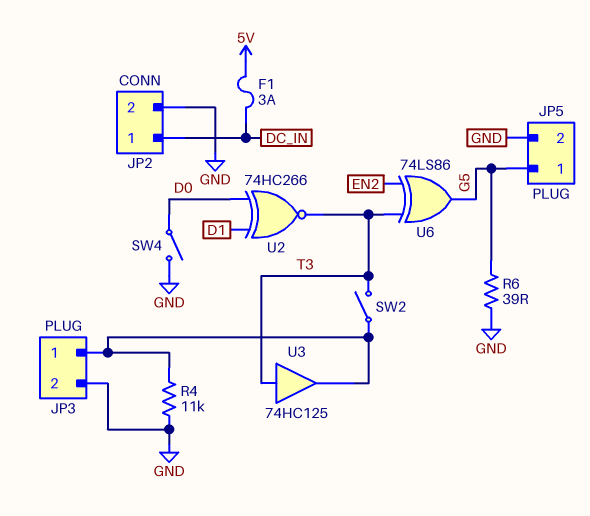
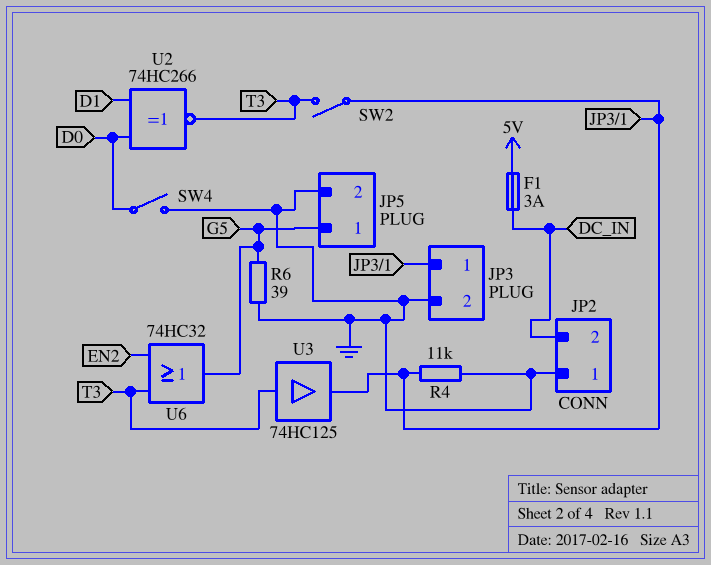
JP2 pin 1: DC_IN -> GND
JP2 pin 2: GND -> DC_IN
U6: XOR 74LS86 (in EN2, in T3, out G5) -> OR 74HC32 (in EN2, in T3, out G5)

